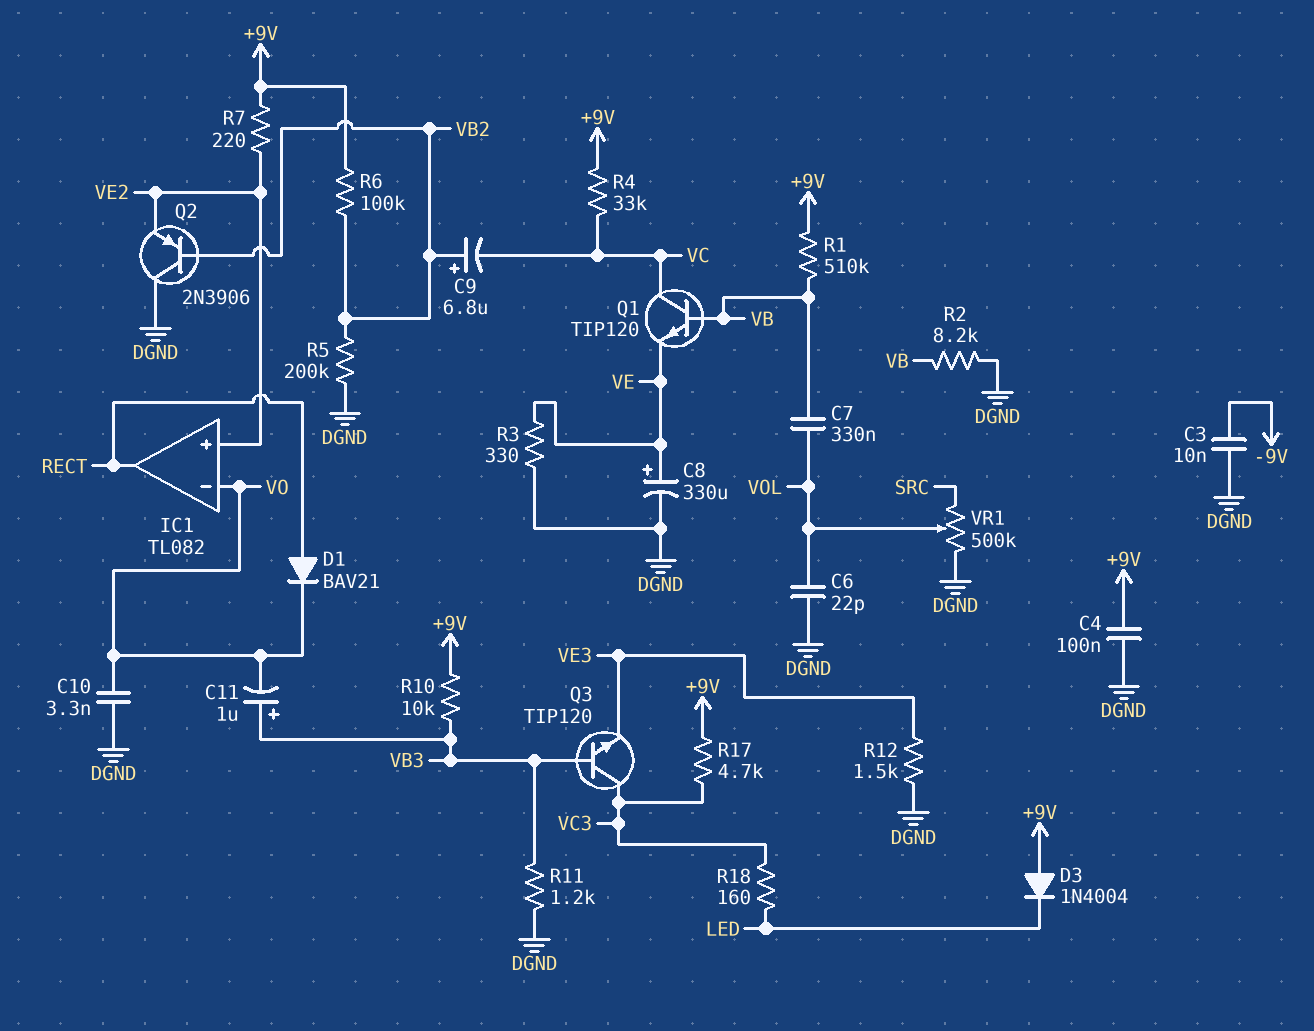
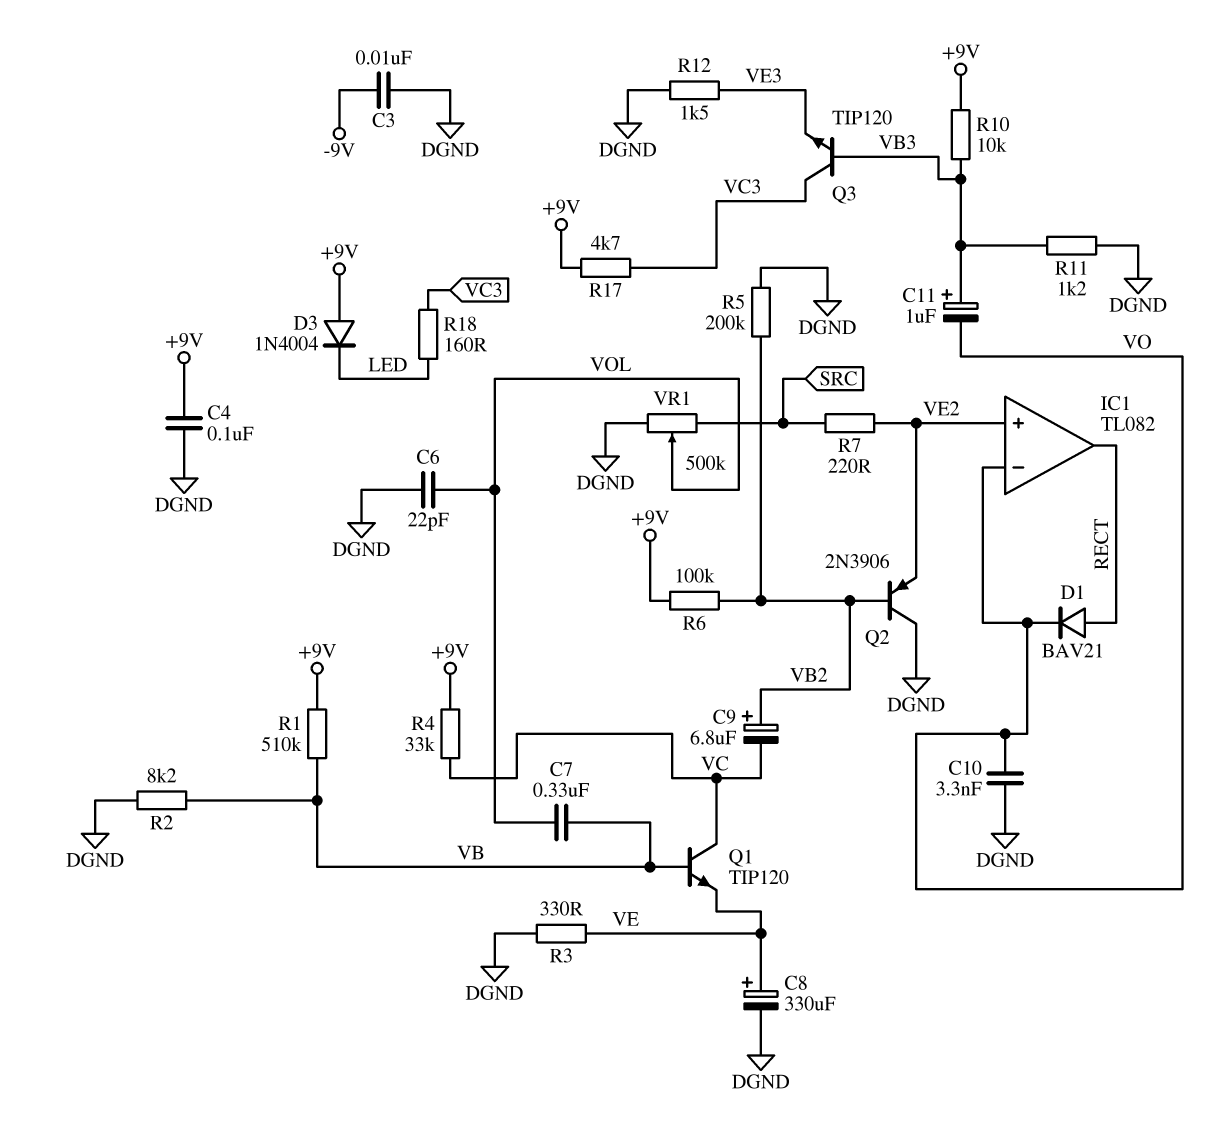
R7: 220 (+9V, VE2) -> 220 (SRC, VE2)

